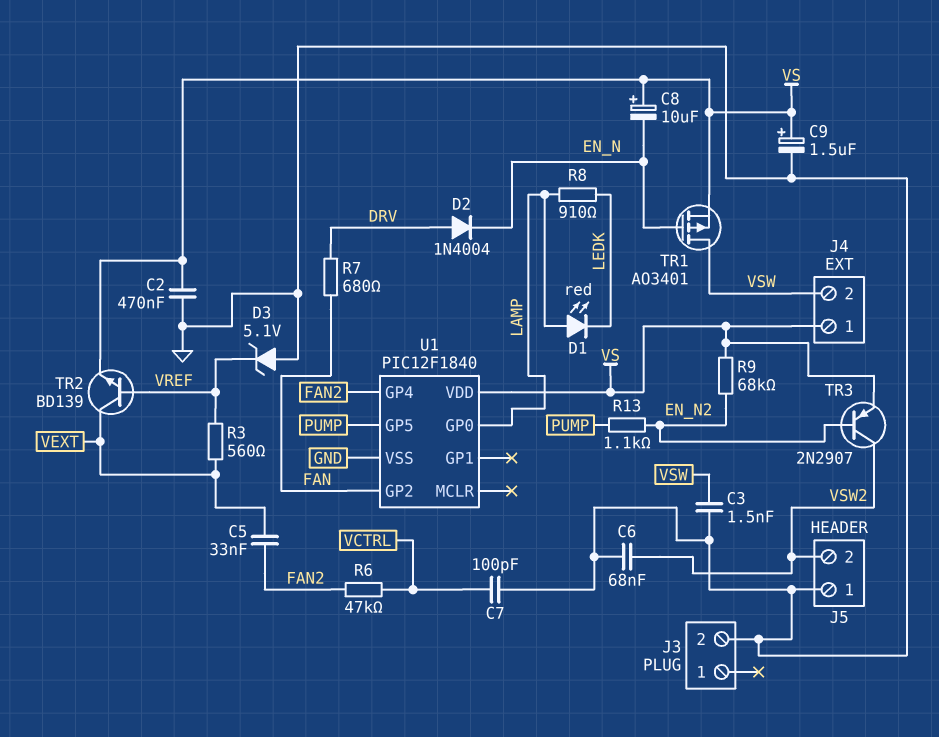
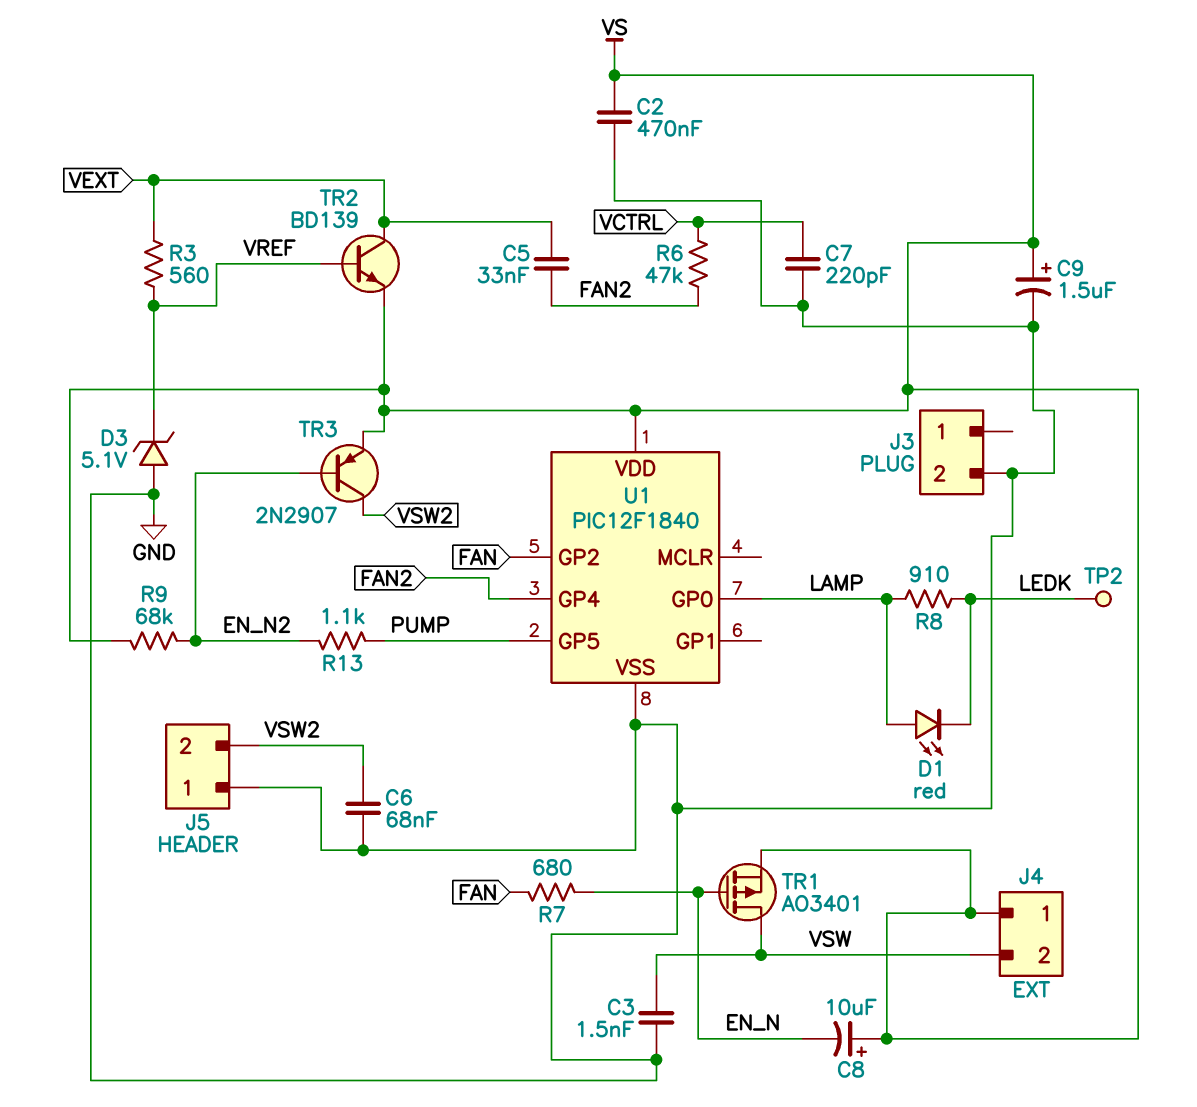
C7: 100pF (GND, VCTRL) -> 220pF (GND, VCTRL)
D2: diode 1N4004 (A DRV, K EN_N) -> none
R7: 680 (DRV, FAN) -> 680 (EN_N, FAN)
TP2: none -> test point (LEDK)

